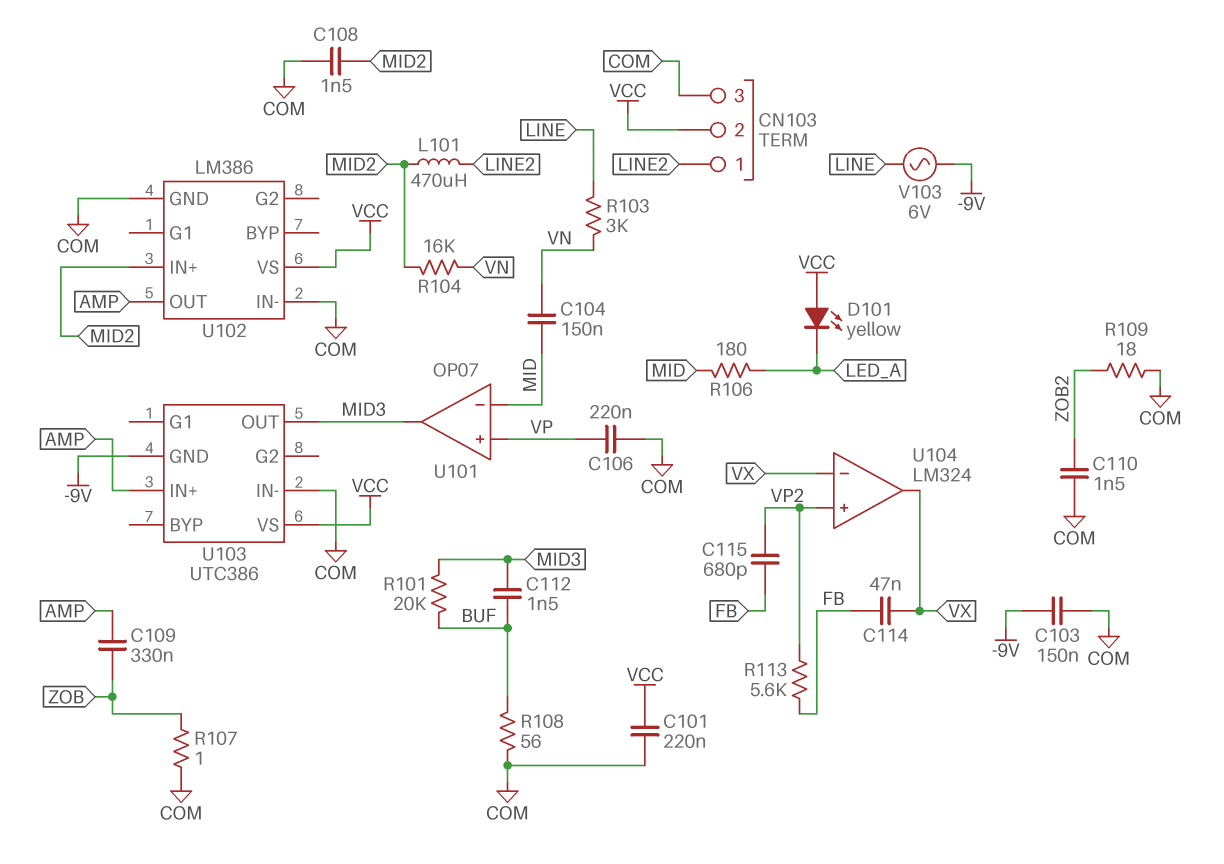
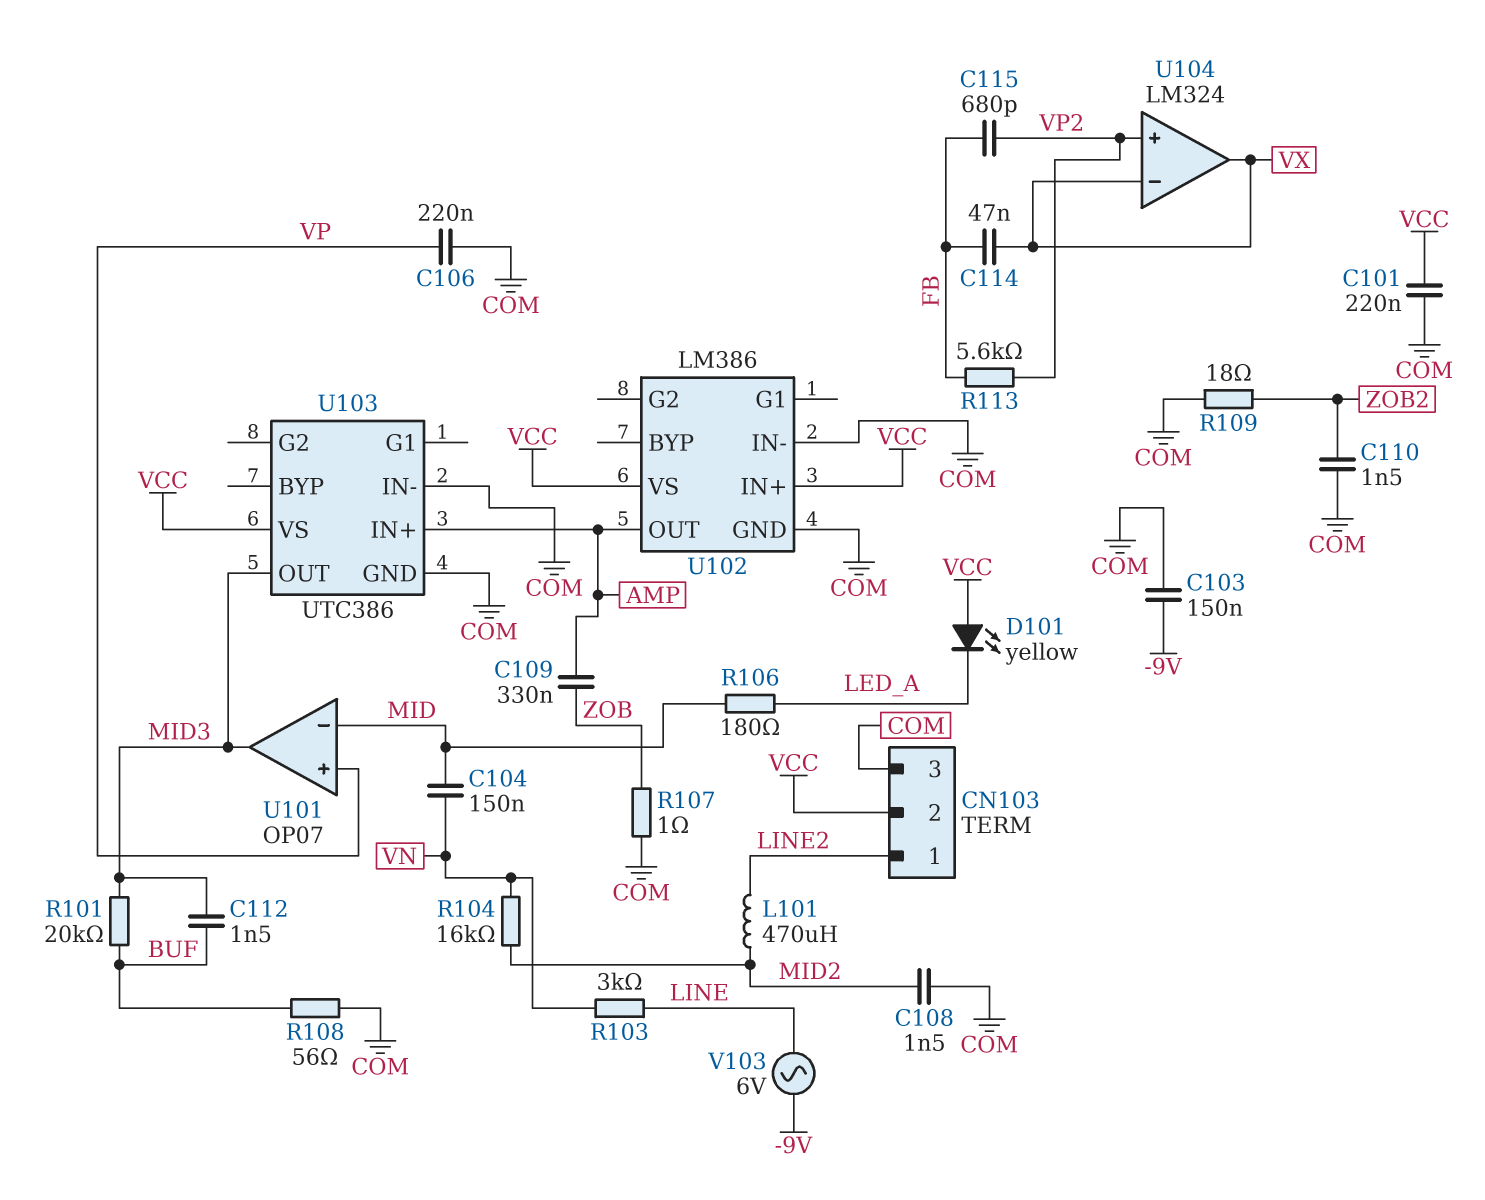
U102 pin IN+: MID2 -> VCC
U103 pin GND: -9V -> COM

